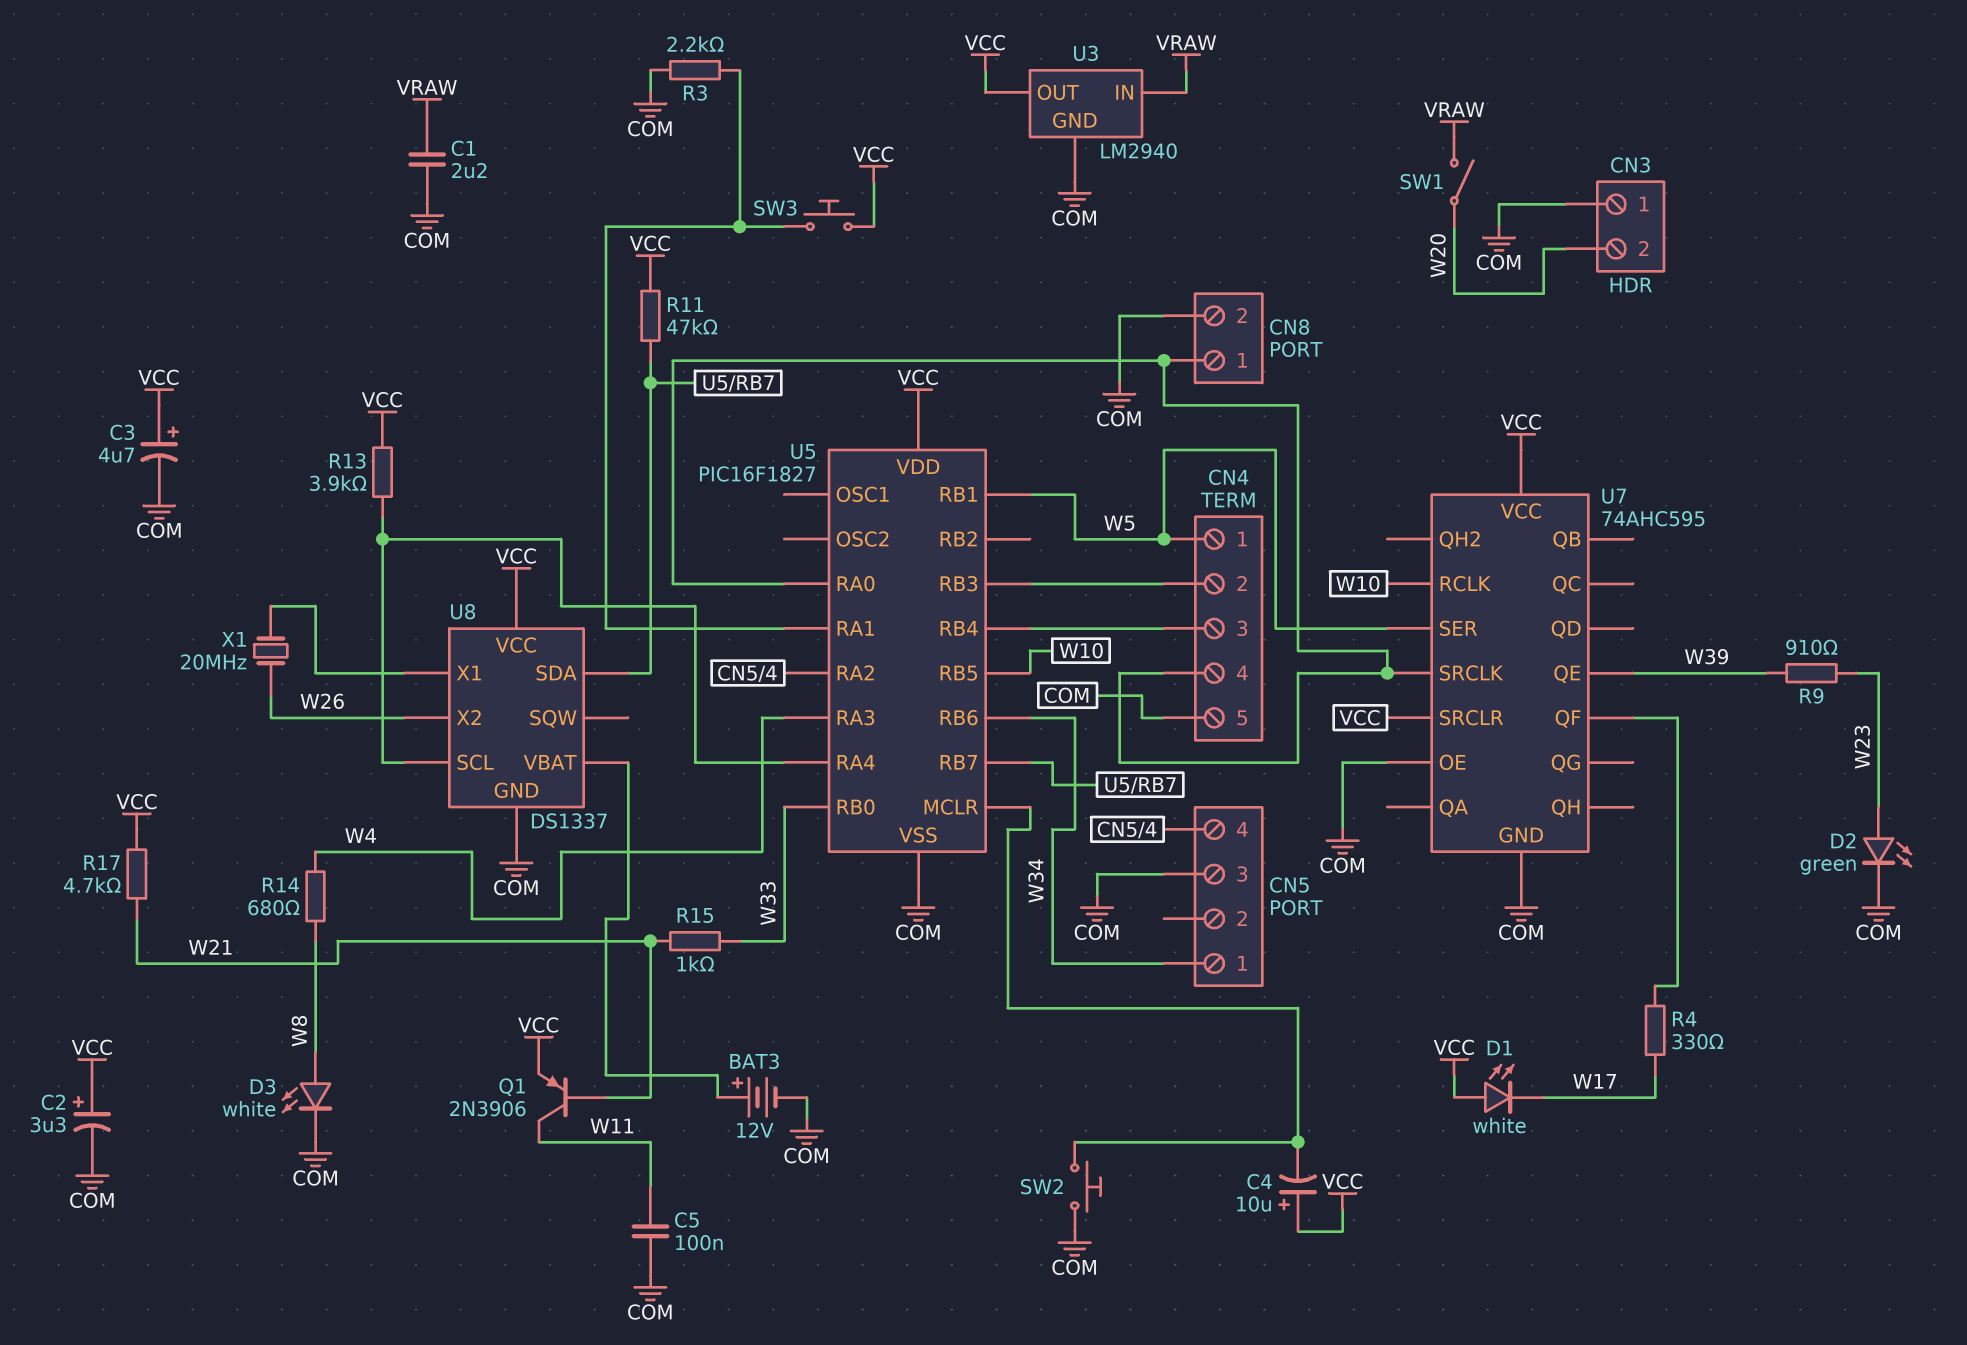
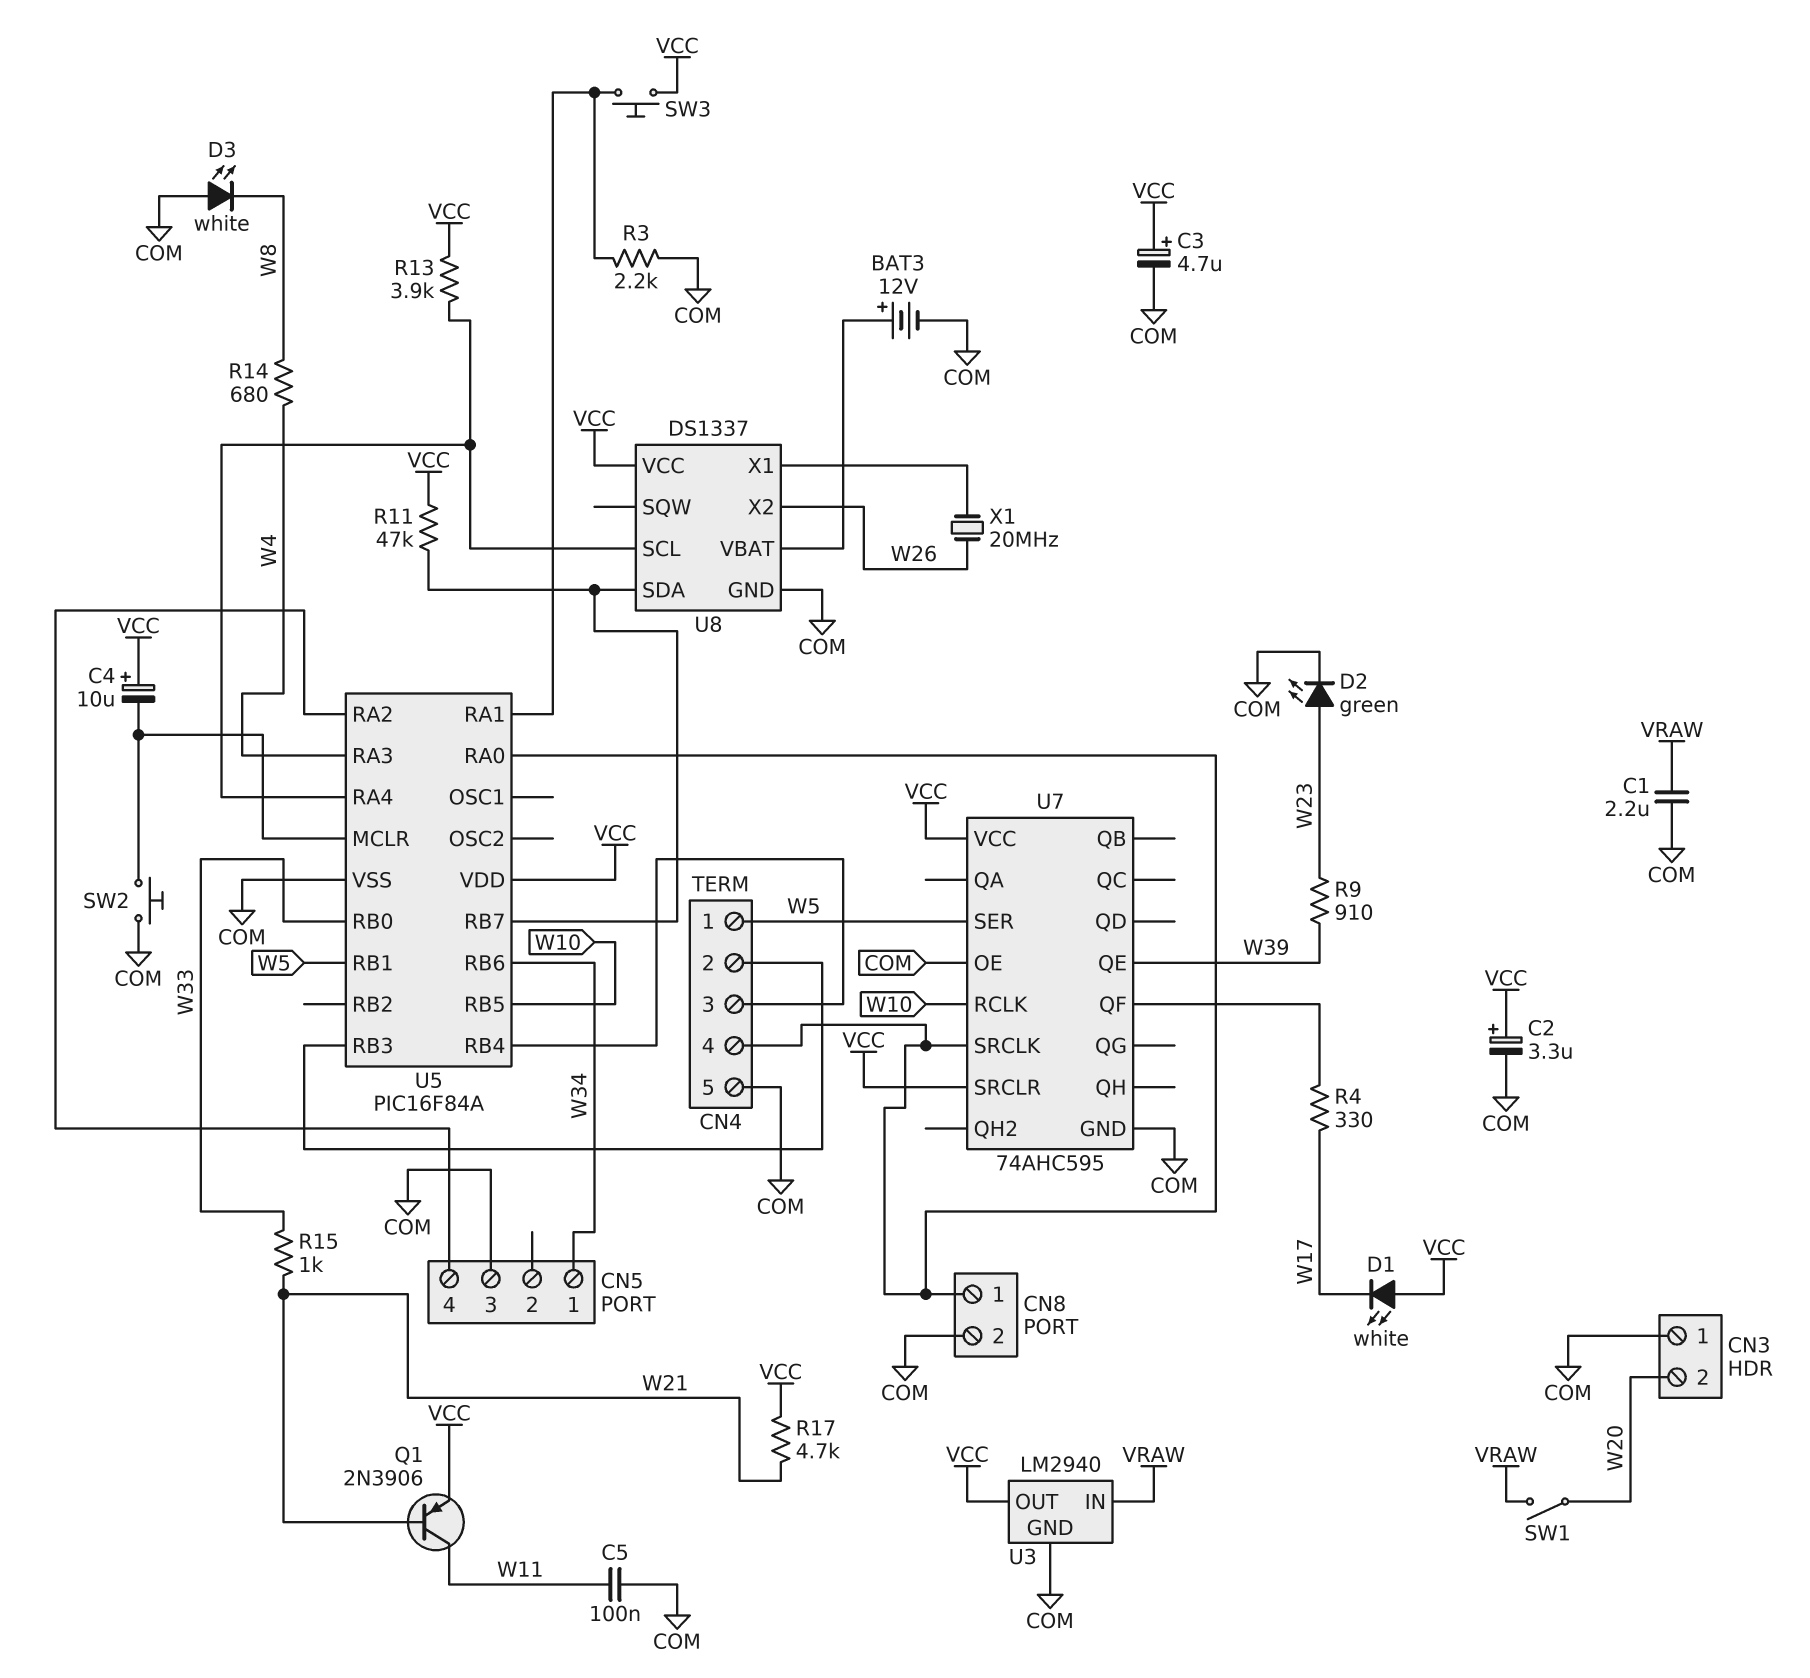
D3: LED white (A W8, K COM) -> LED white (A COM, K W8)
U5: PIC16F1827 -> PIC16F84A

